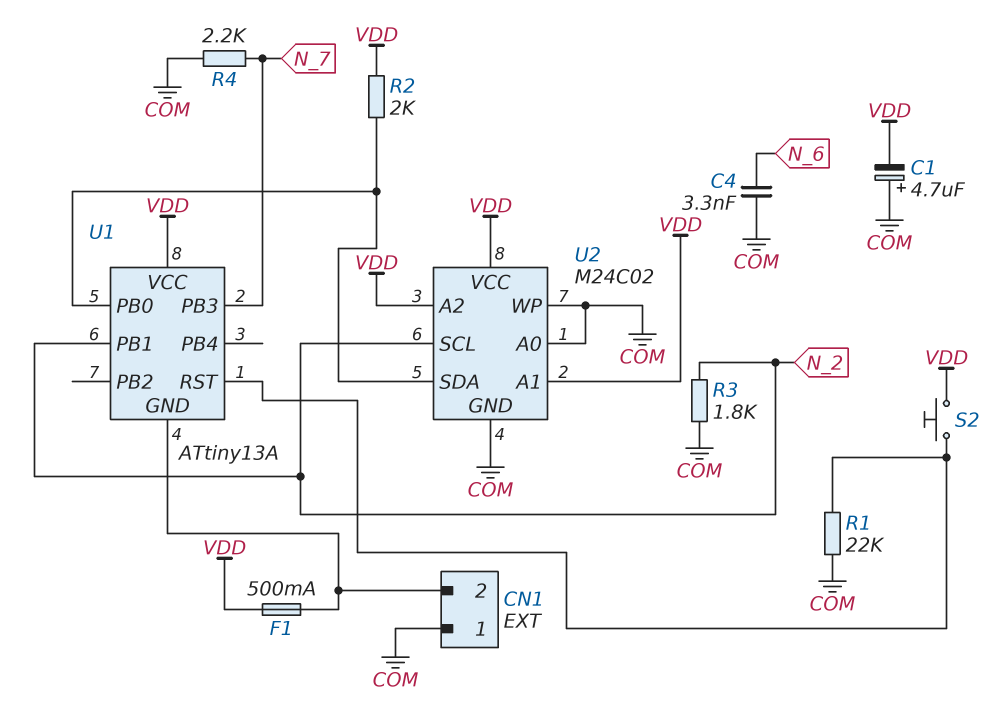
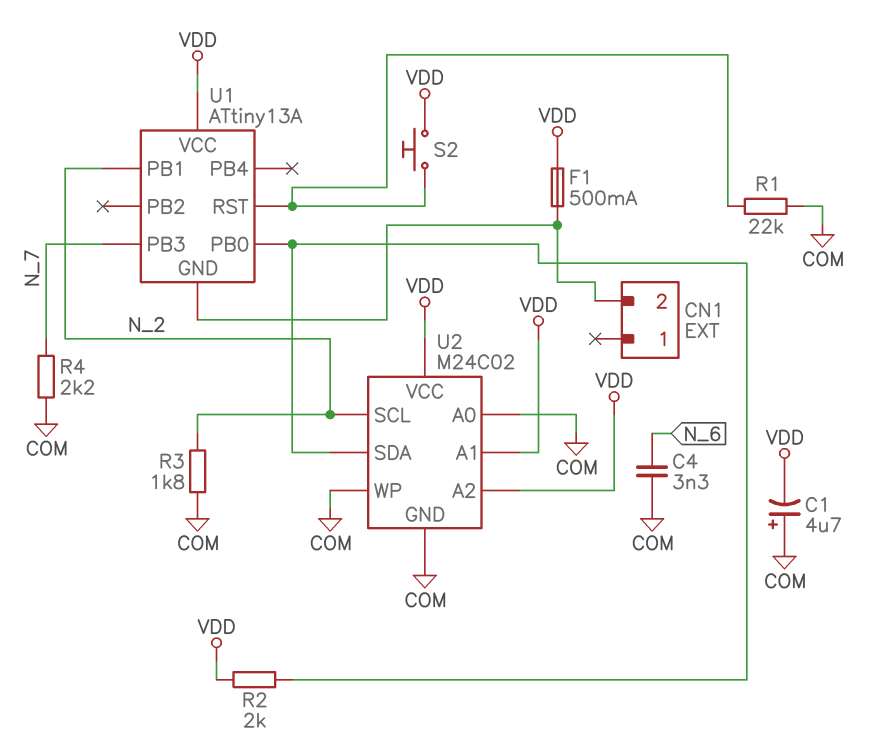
CN1 pin 1: COM -> none

